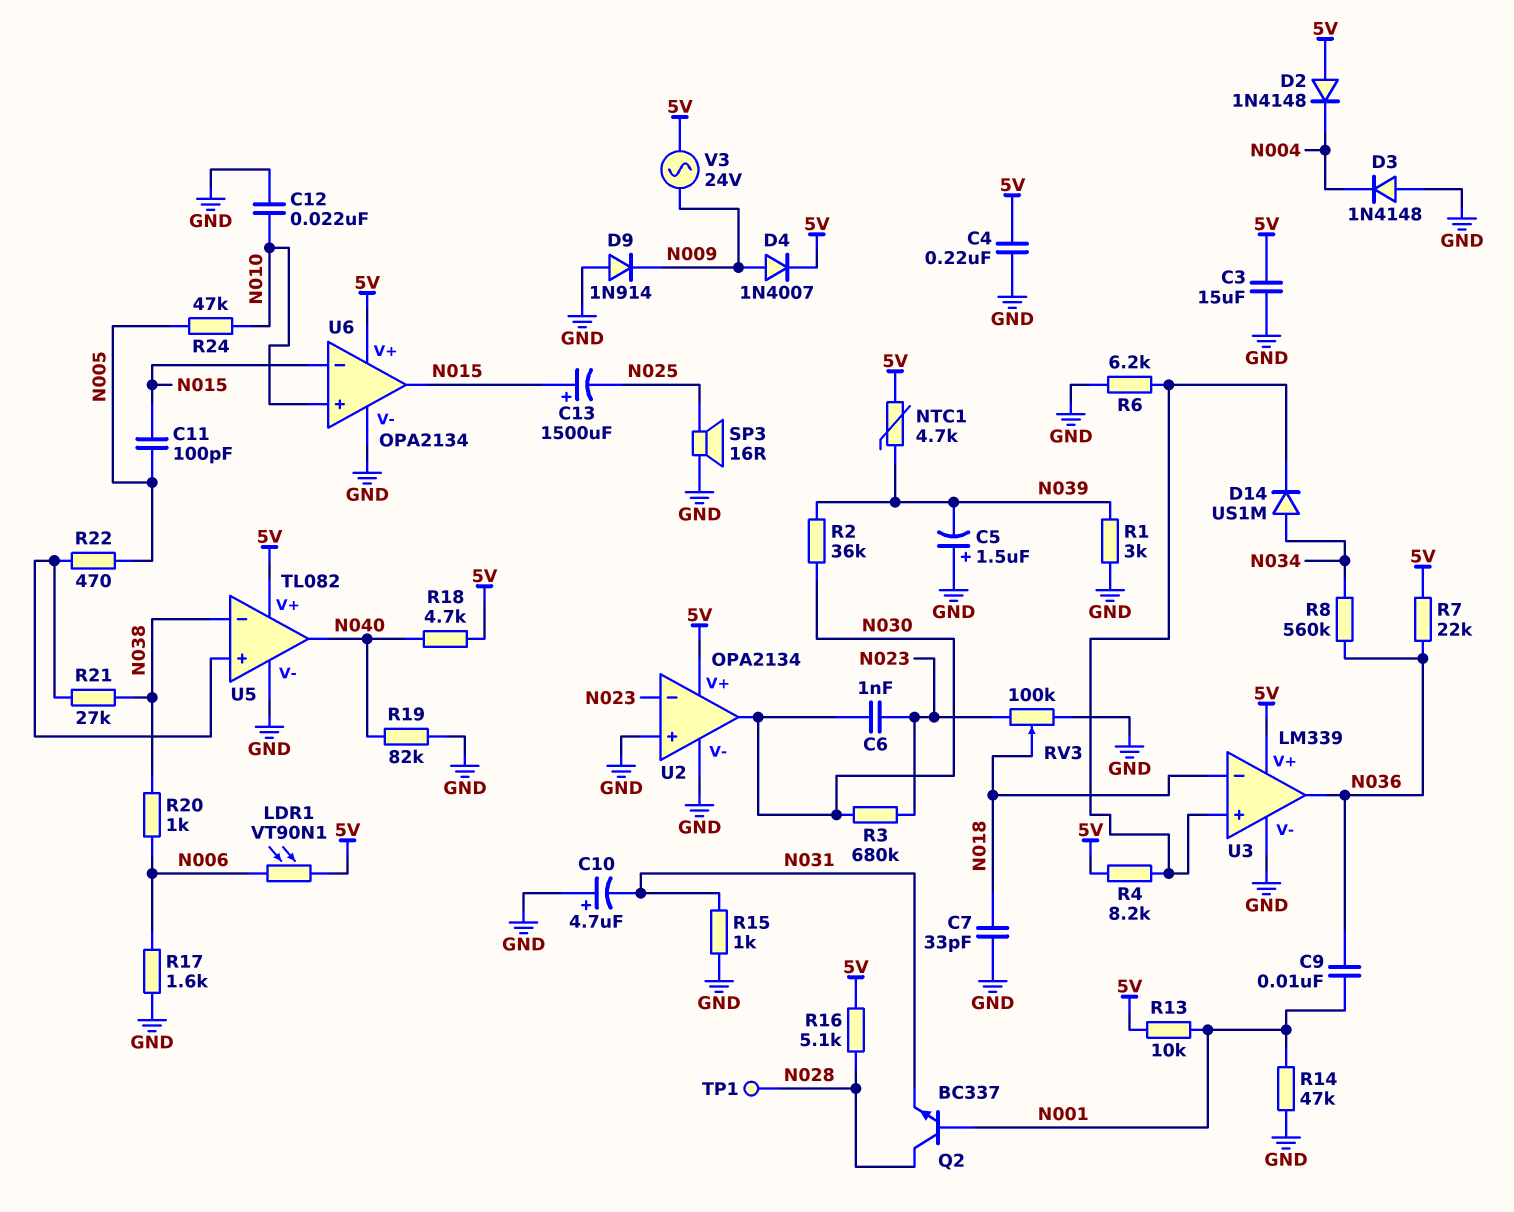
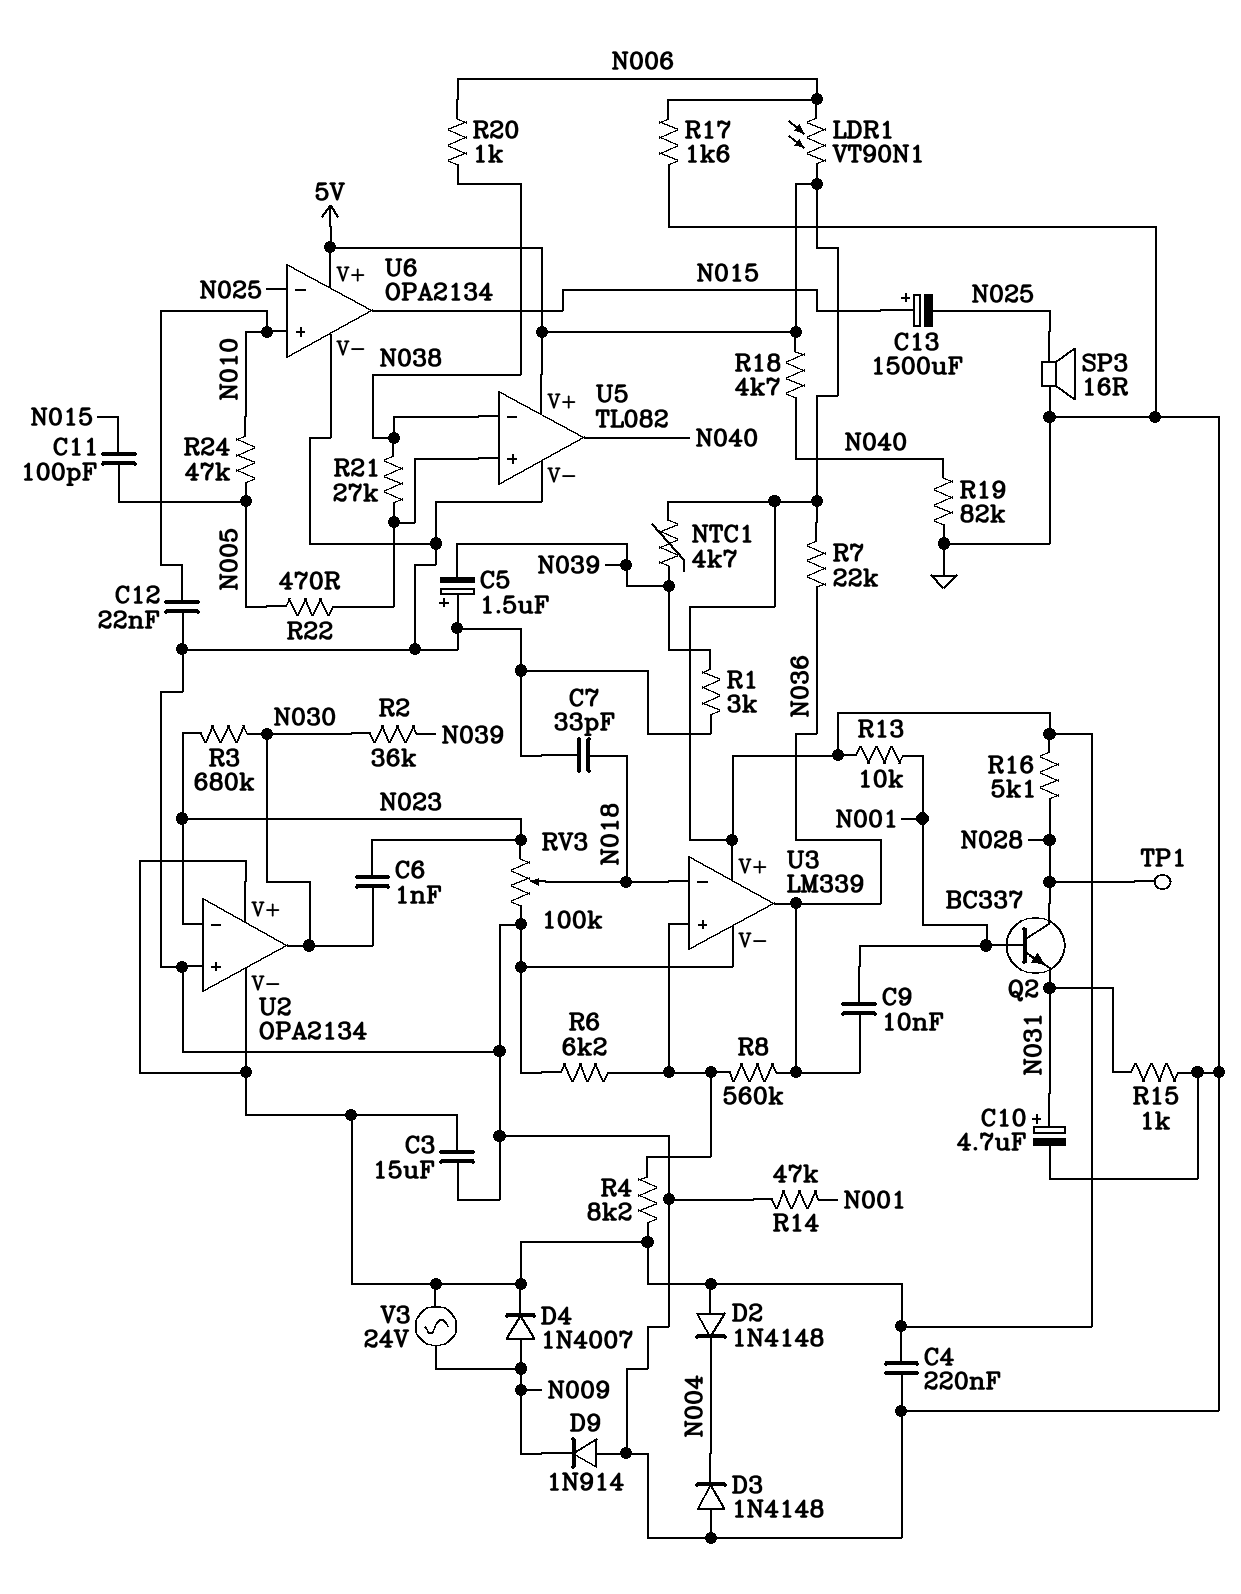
C10: 4.7uF (plus GND, minus N031) -> 4.7uF (plus N031, minus GND)
D14: diode US1M (A N034, K U3/in+) -> none
R8: 560k (N034, N036) -> 560k (N036, U3/in+)
U2 pin V-: GND -> 5V
U6 pin in-: N015 -> N025

